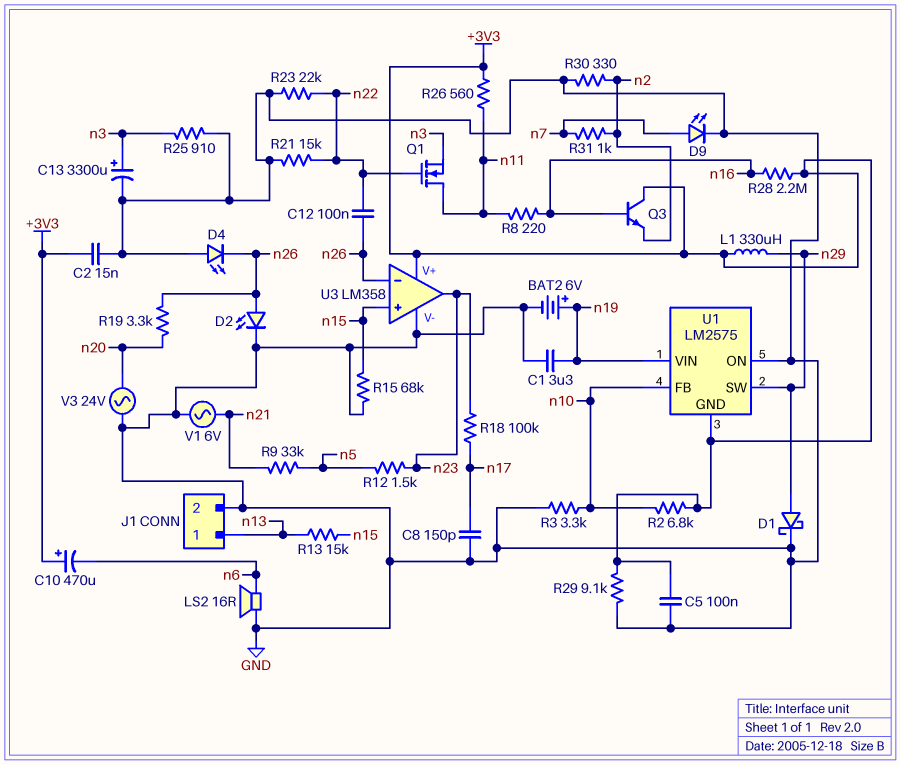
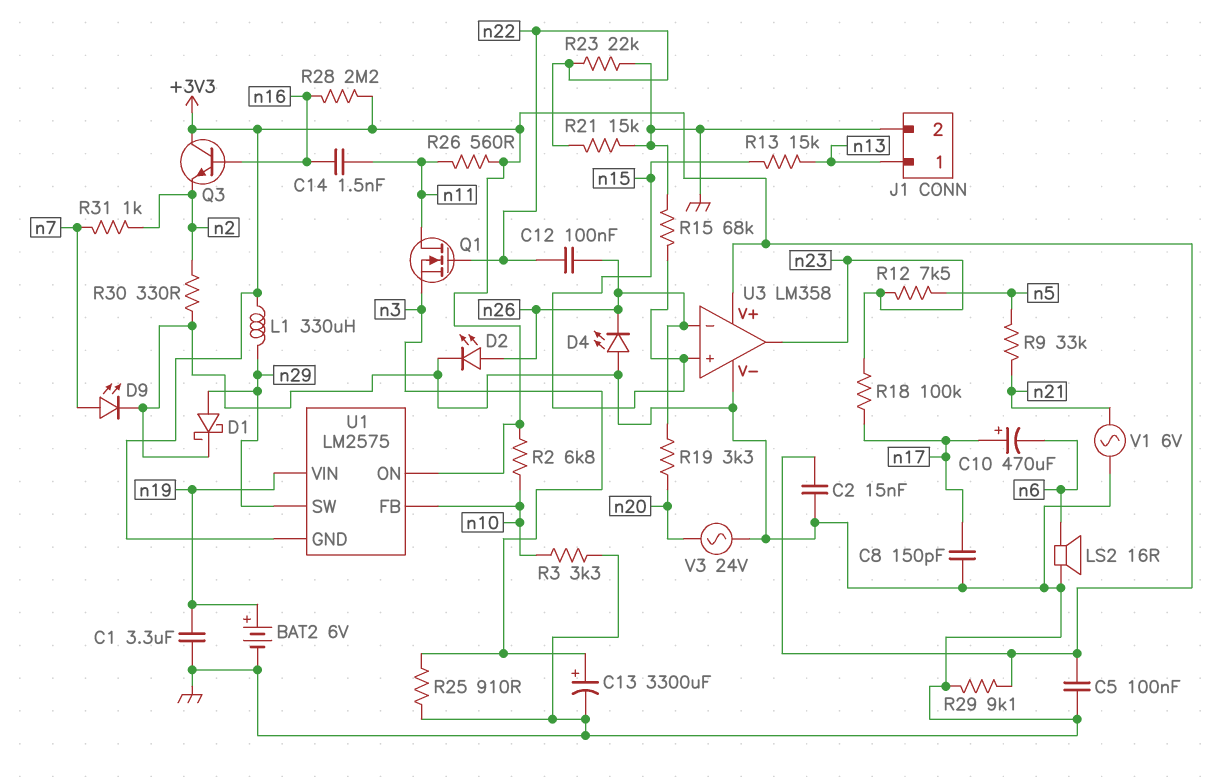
C10: 470uF (plus +3V3, minus n6) -> 470uF (plus n17, minus n6)
C14: none -> 1.5nF (n11, n16)
R8: 220 (n11, n16) -> none
R12: 1.5k (n5, n23) -> 7.5k (n5, n23)
U1 pin ON: GND -> +3V3

